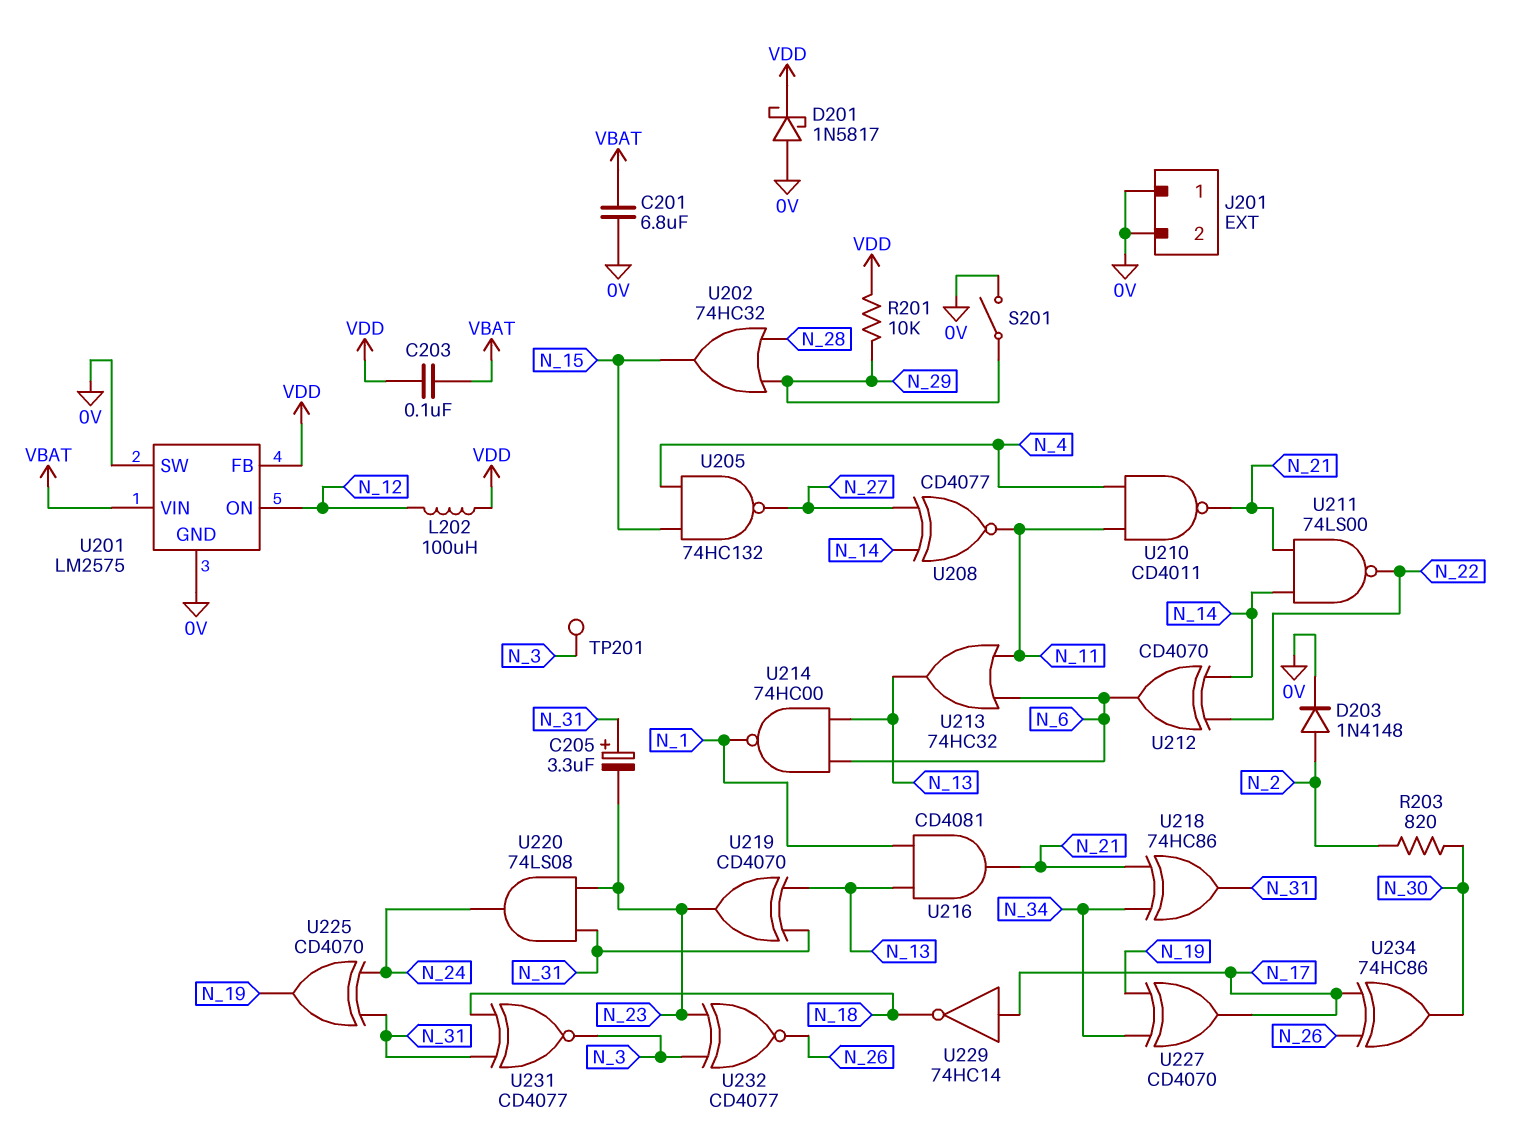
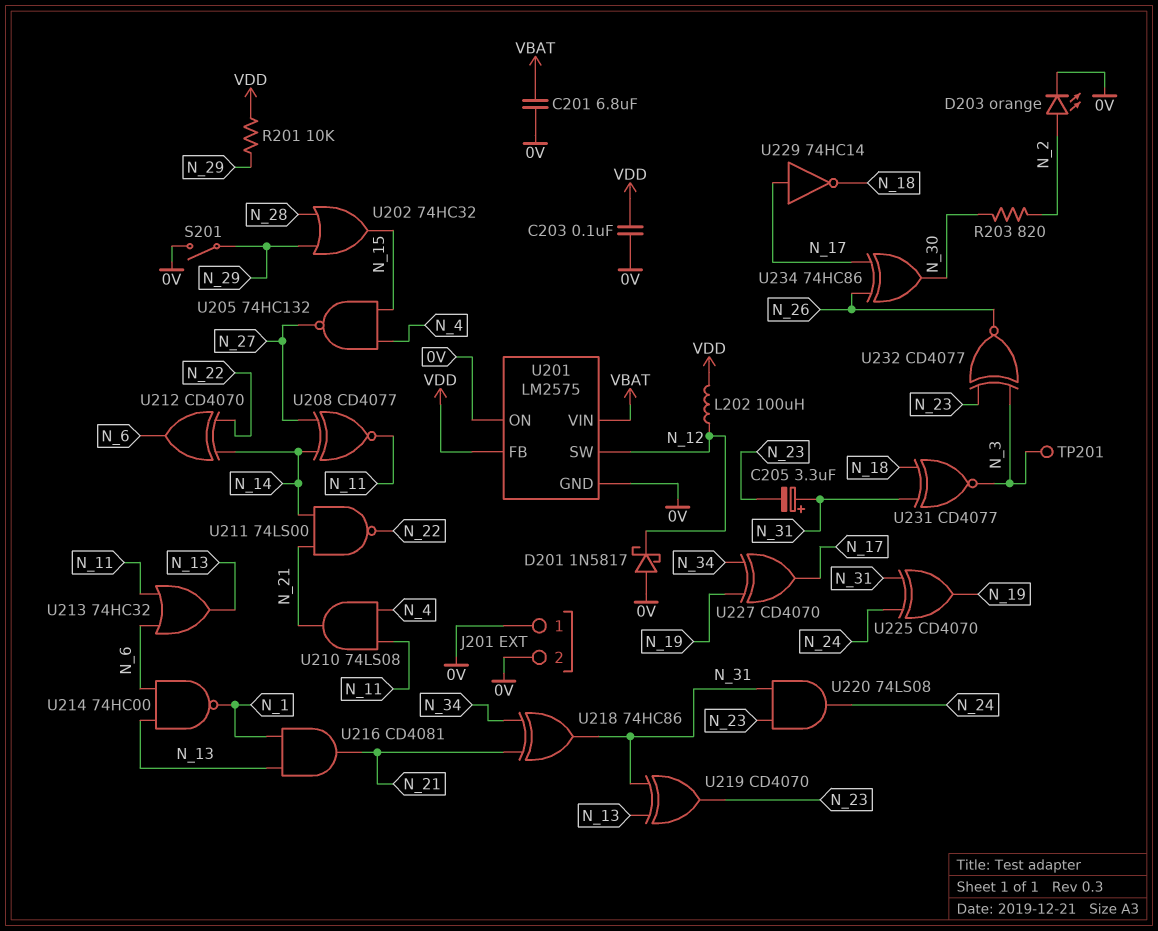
C203: 100nF (VBAT, VDD) -> 100nF (0V, VDD)
D201: schottky 1N5817 (A 0V, K VDD) -> schottky 1N5817 (A 0V, K N_12)
D203: diode 1N4148 (A N_2, K 0V) -> LED orange (A N_2, K 0V)
U201 pin ON: N_12 -> 0V
U201 pin SW: 0V -> N_12
U210: NAND CD4011 (in N_4, in N_11, out N_21) -> AND 74LS08 (in N_4, in N_11, out N_21)

